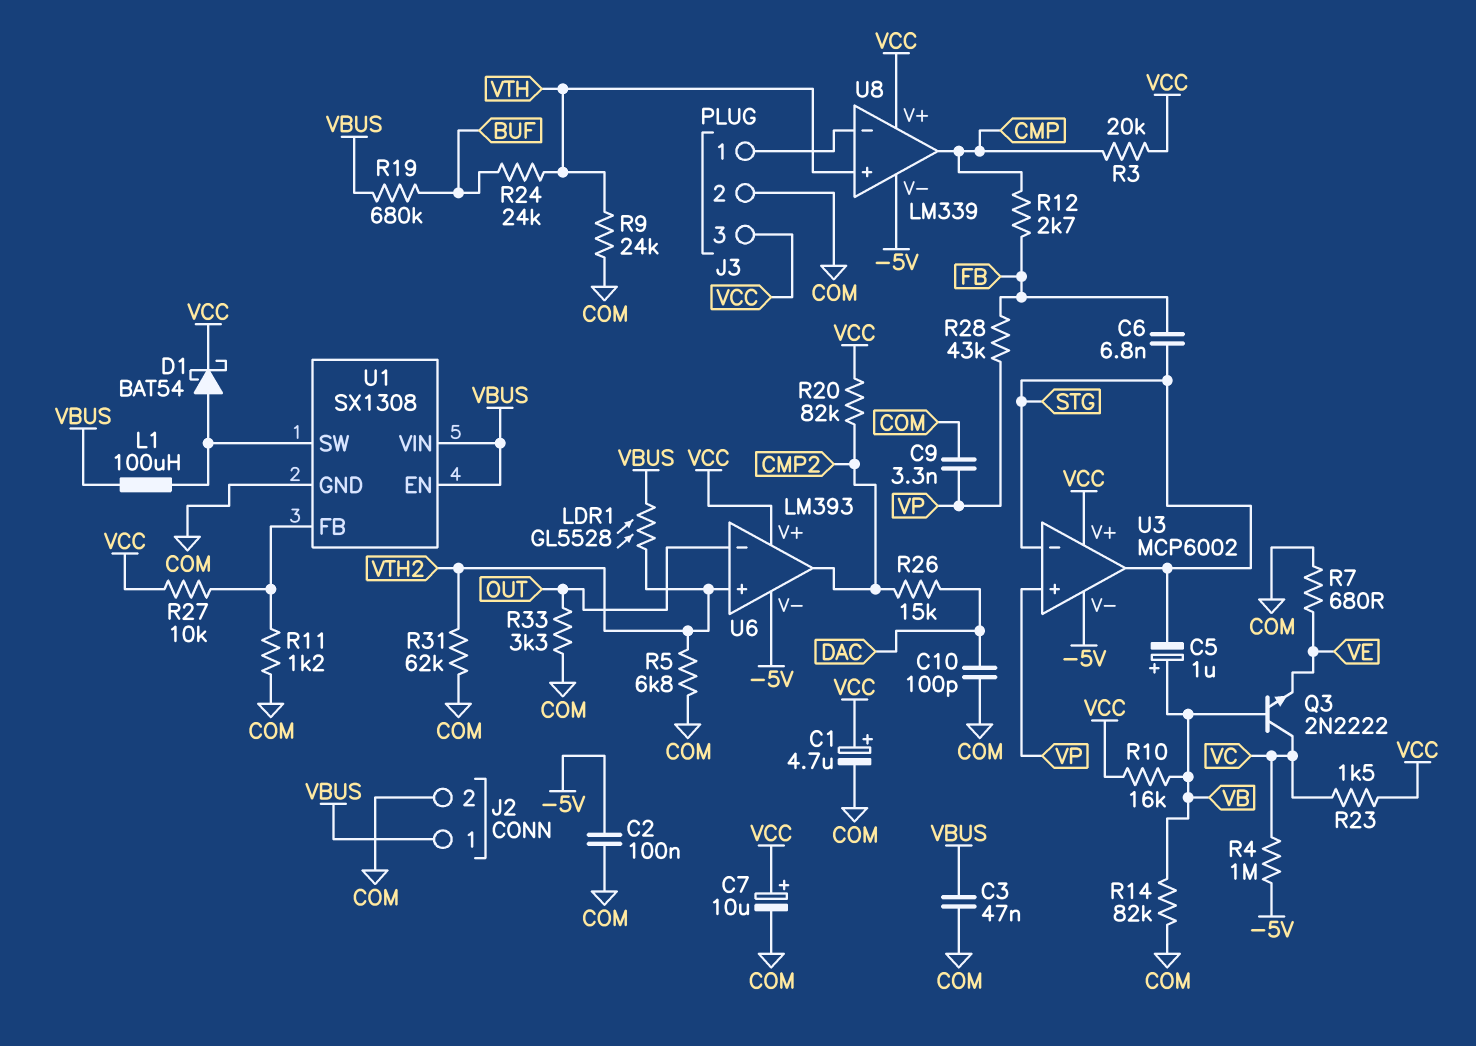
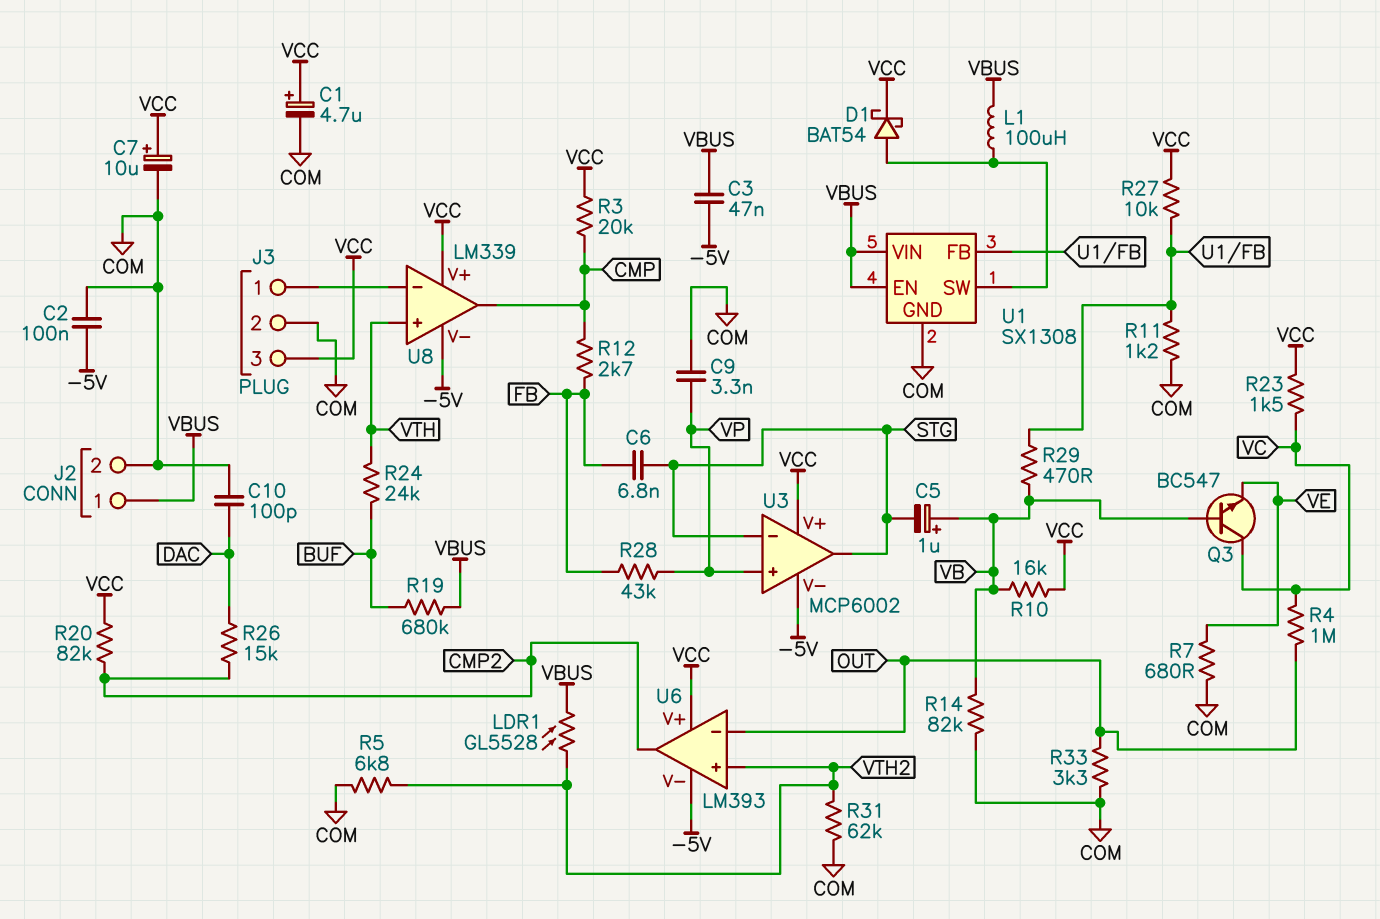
C3: 47nF (COM, VBUS) -> 47nF (-5V, VBUS)
Q3: NPN 2N2222 (B VB, C VC, E VE) -> NPN BC547 (B VB, C VC, E VE)
R4: 1M (-5V, VC) -> 1M (OUT, VC)
R9: 24k (COM, VTH) -> none
R29: none -> 470 (U1/FB, VB)

